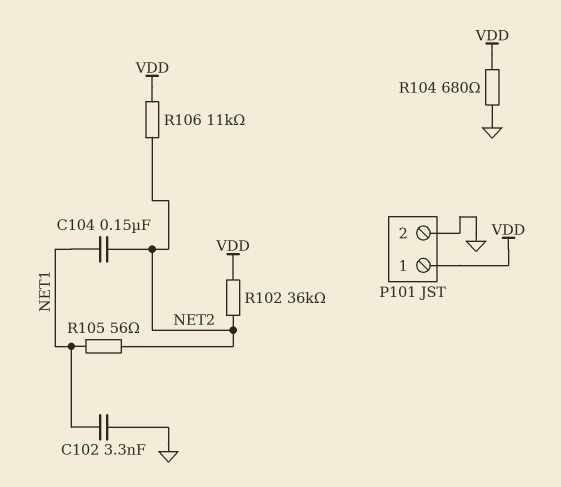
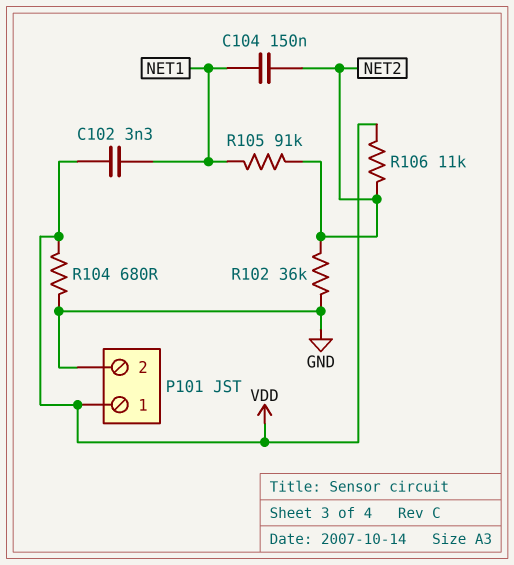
C102: 3.3nF (GND, NET1) -> 3.3nF (NET1, VDD)
R102: 36k (NET2, VDD) -> 36k (GND, NET2)
R105: 56 (NET1, NET2) -> 91k (NET1, NET2)

